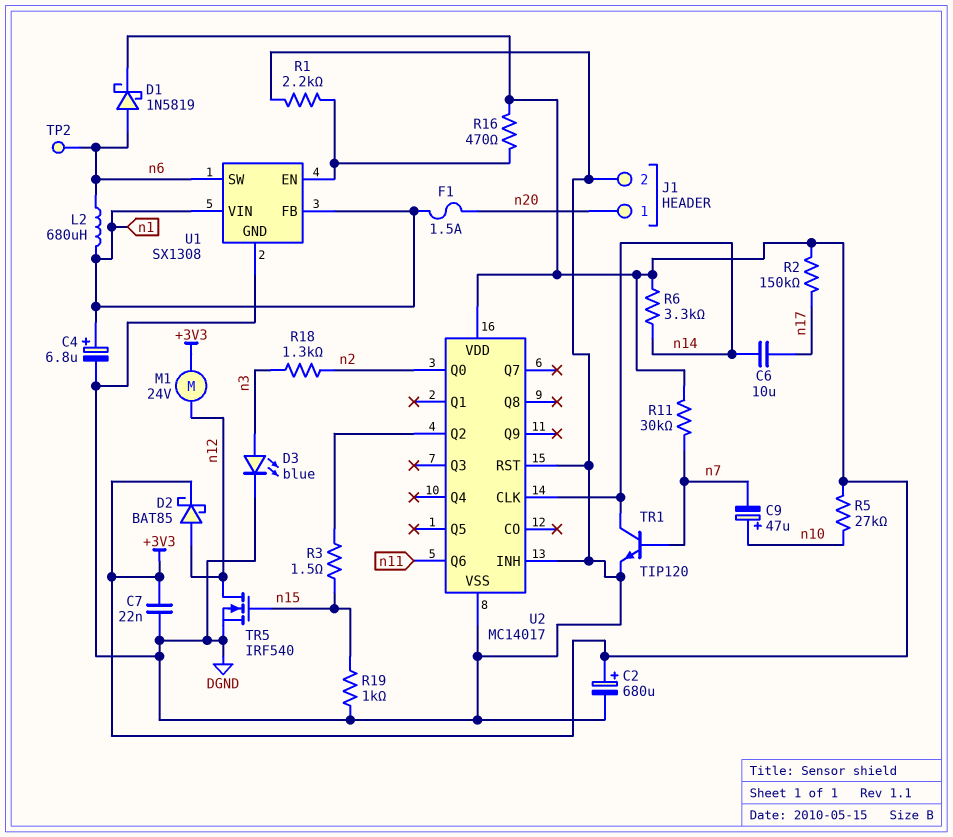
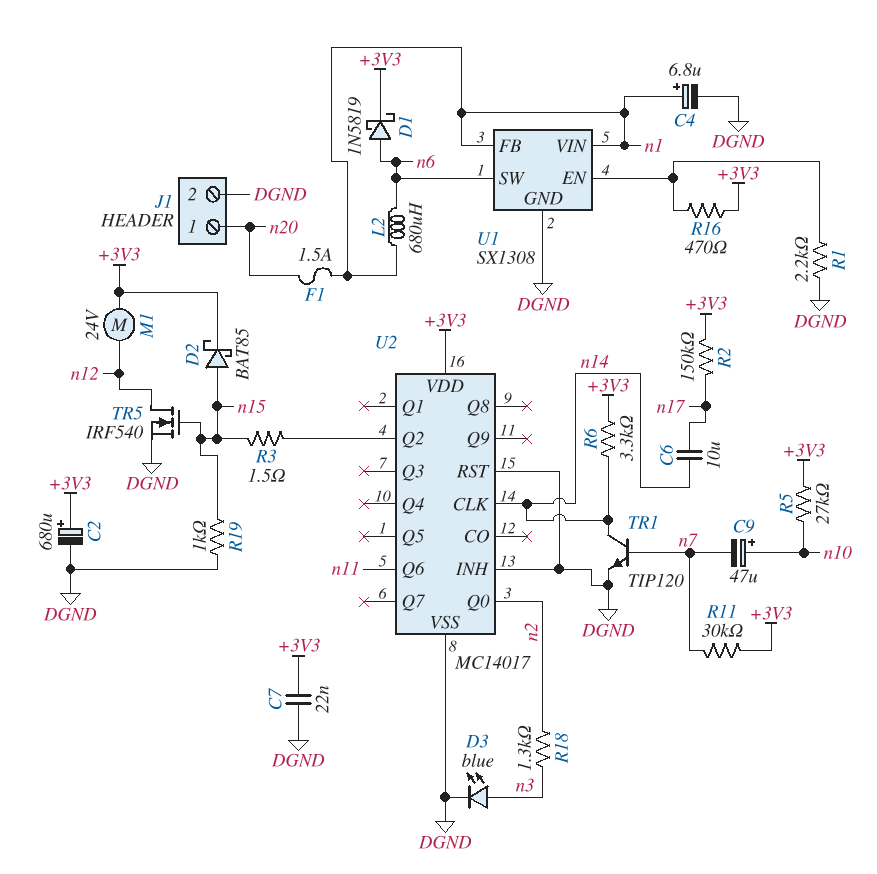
D2: schottky BAT85 (A n12, K +3V3) -> schottky BAT85 (A n15, K +3V3)
TP2: test point (n6) -> none

